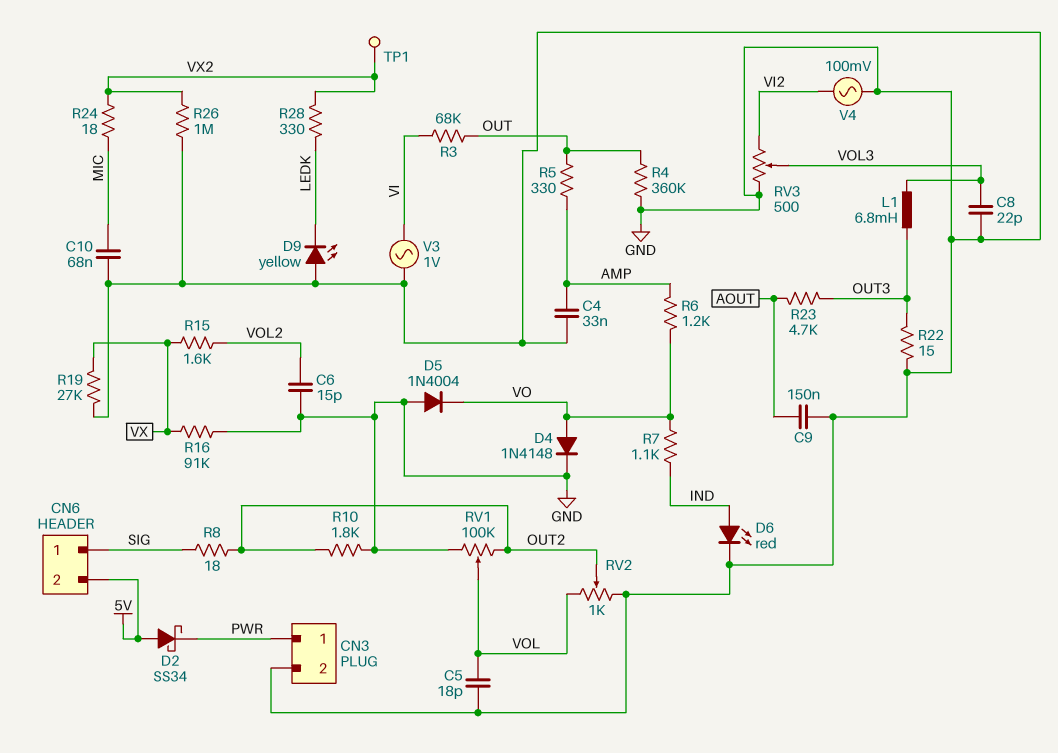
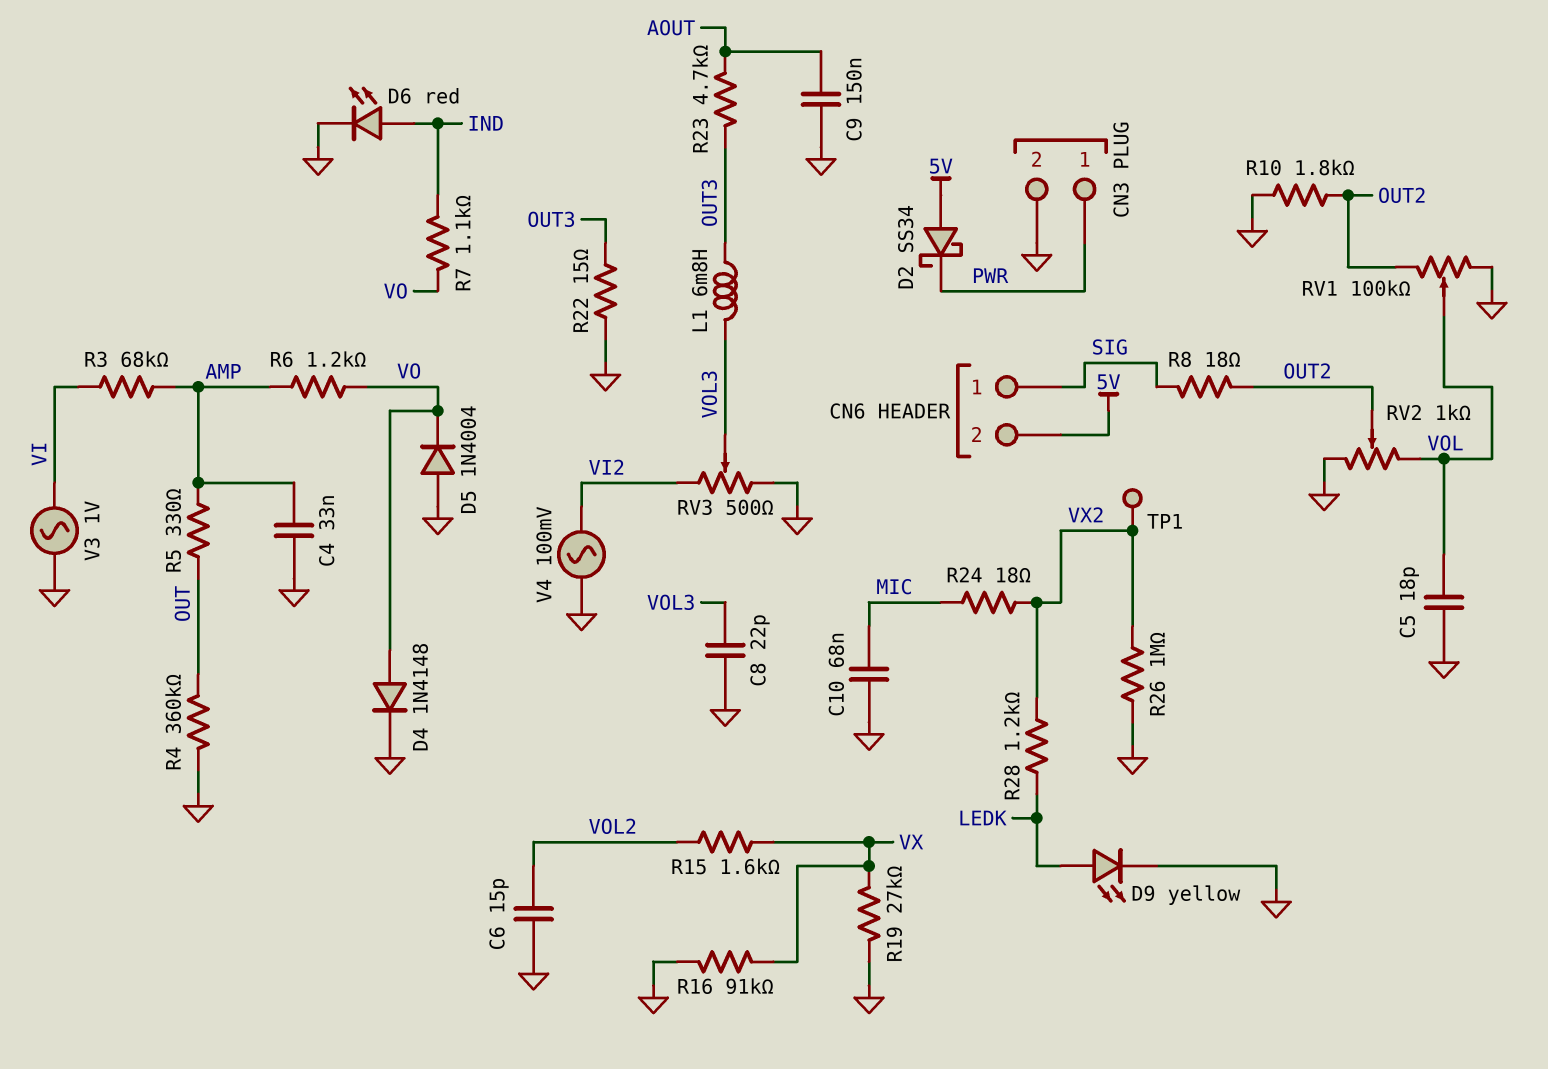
D9: LED yellow (A GND, K LEDK) -> LED yellow (A LEDK, K GND)
R3: 68k (OUT, VI) -> 68k (AMP, VI)
R28: 330 (LEDK, VX2) -> 1.2k (LEDK, VX2)

